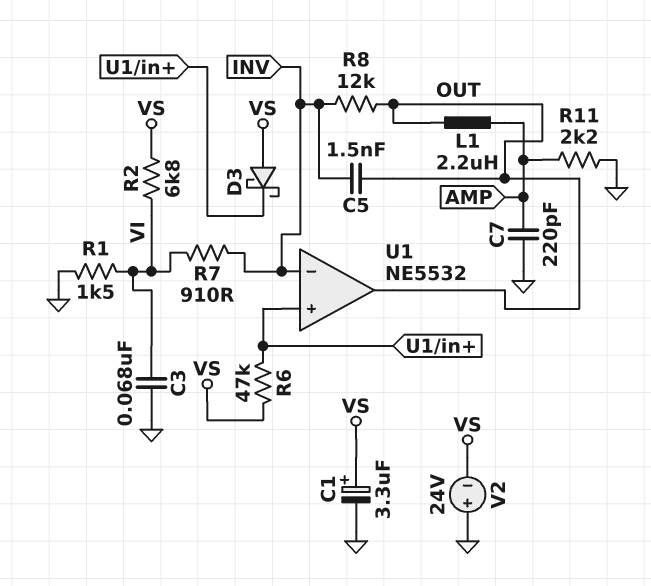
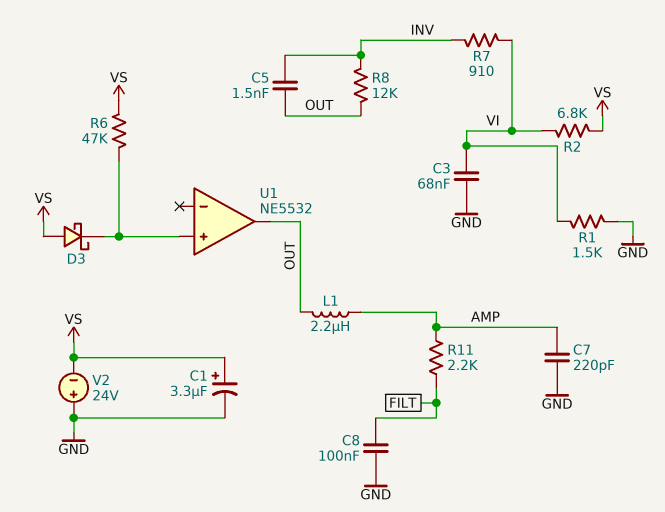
C8: none -> 100nF (FILT, GND)
R11: 2.2k (AMP, GND) -> 2.2k (AMP, FILT)
U1 pin in-: INV -> none

